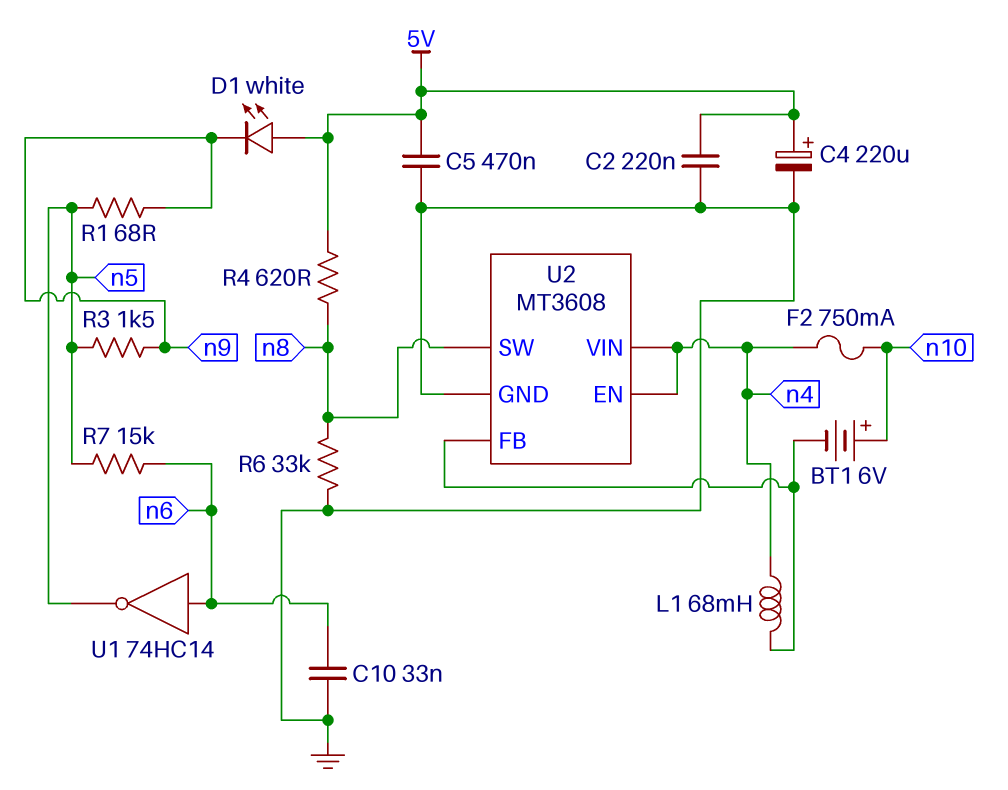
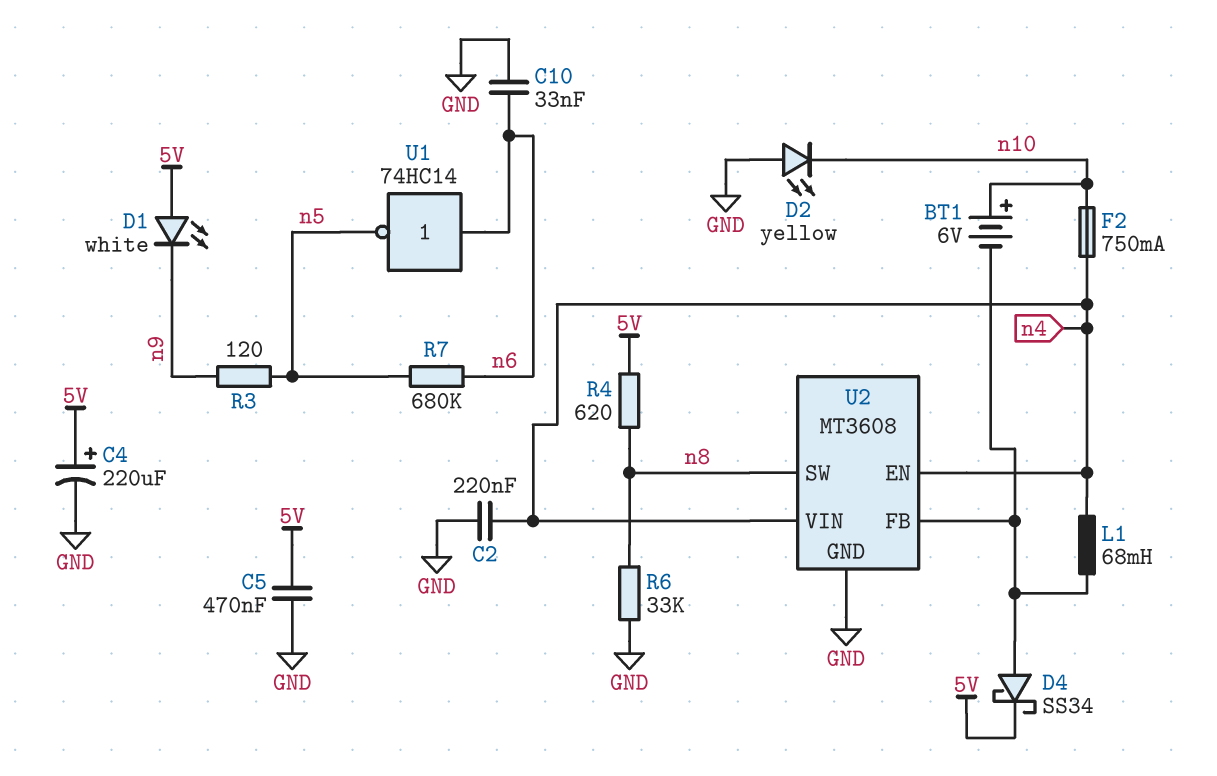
C2: 220nF (5V, GND) -> 220nF (GND, n4)
D2: none -> LED yellow (A GND, K n10)
D4: none -> schottky SS34 (A U2/FB, K 5V)
R1: 68 (n5, n9) -> none
R3: 1.5k (n5, n9) -> 120 (n5, n9)
R7: 15k (n5, n6) -> 680k (n5, n6)

